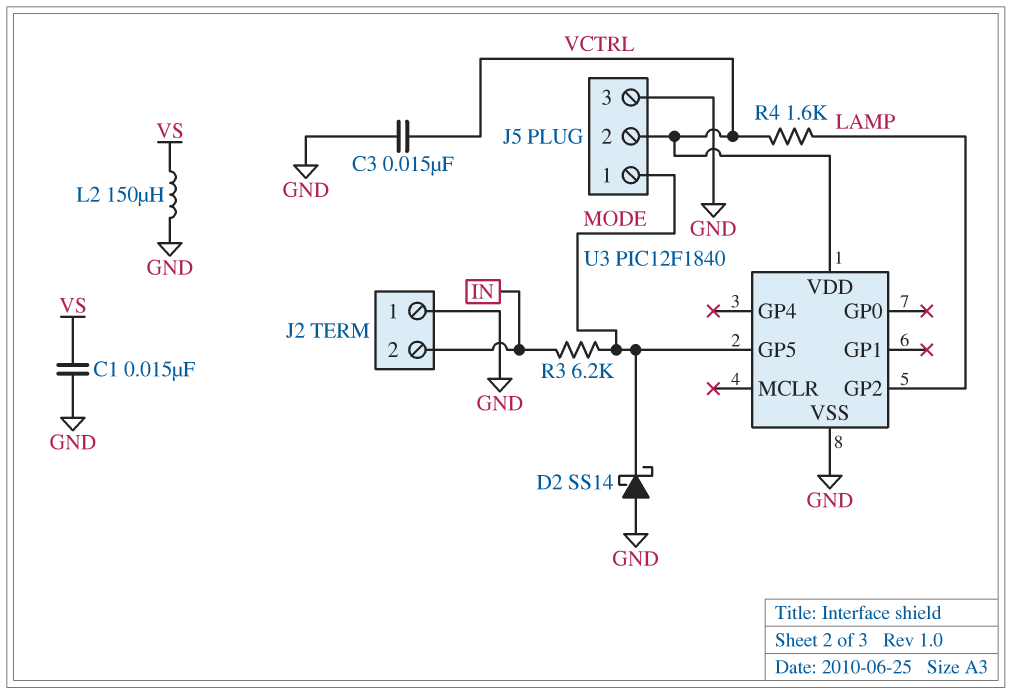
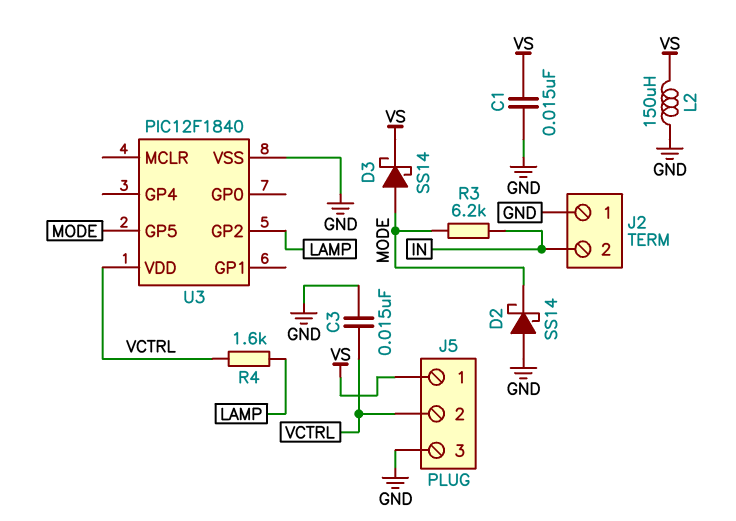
D3: none -> schottky SS14 (A MODE, K VS)
J5 pin 1: MODE -> VS

